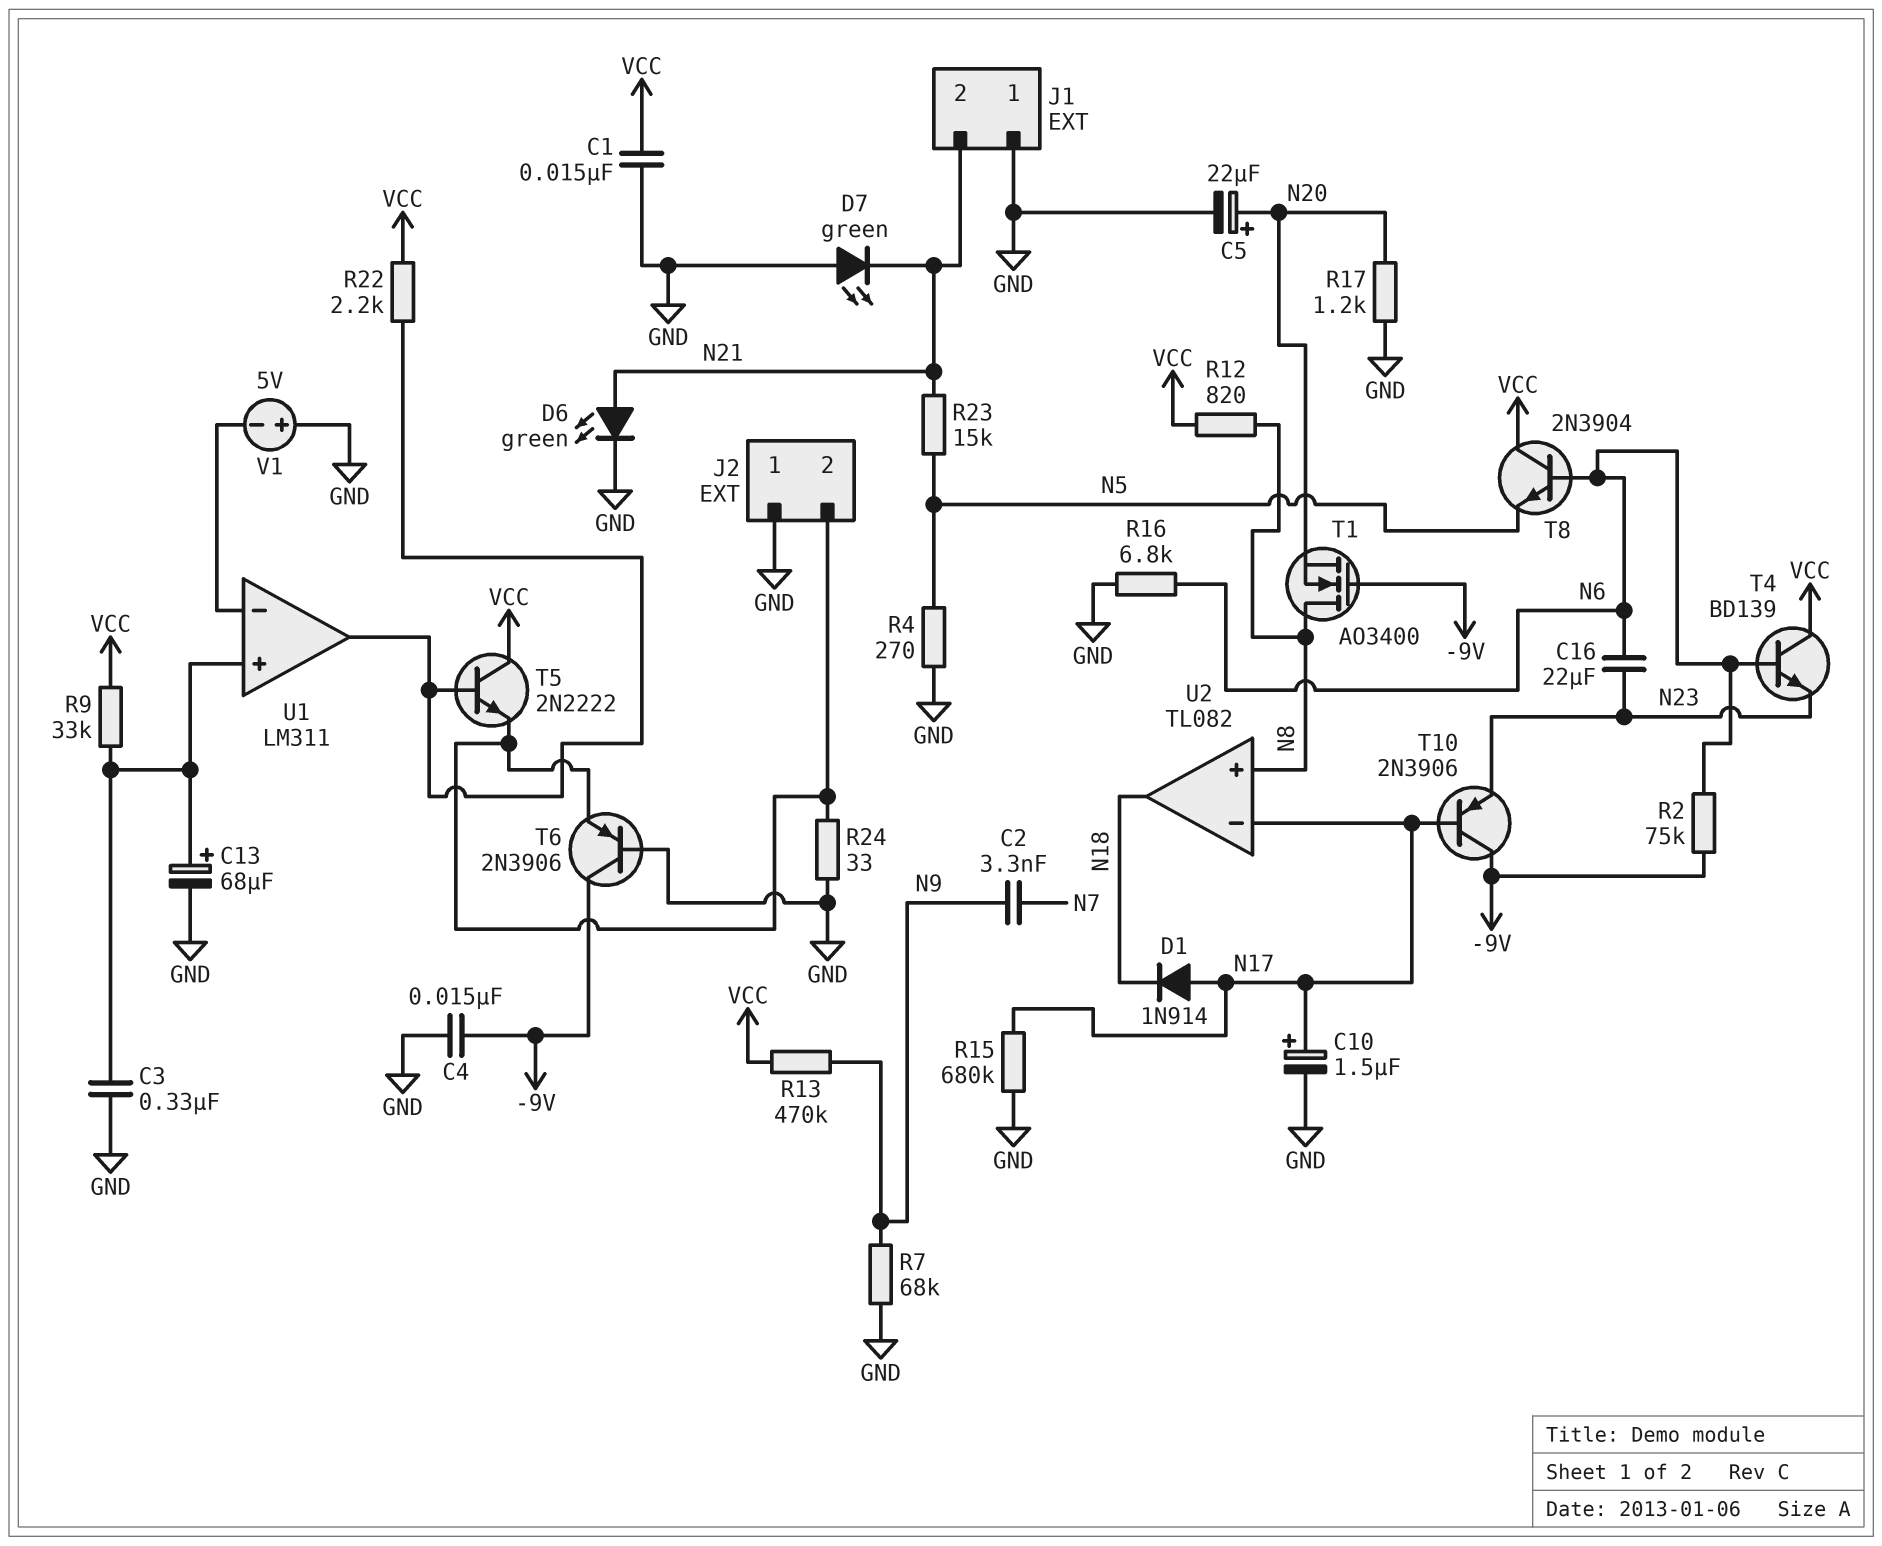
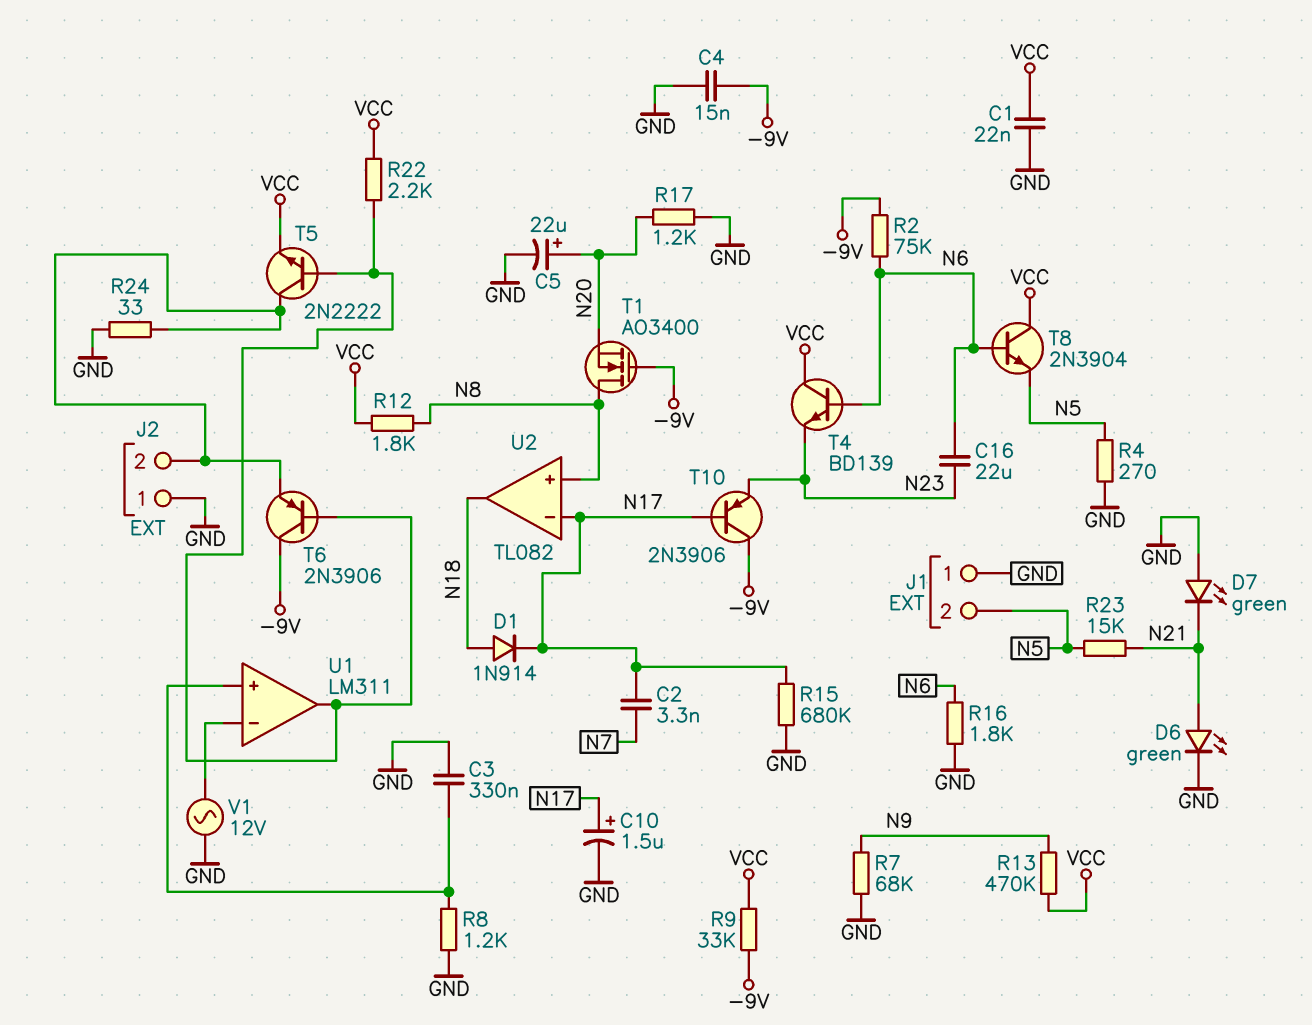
C1: 15nF (GND, VCC) -> 22nF (GND, VCC)
C2: 3.3nF (N7, N9) -> 3.3nF (N7, N17)
C13: 68uF (plus U1/in+, minus GND) -> none
D1: diode 1N914 (A N17, K N18) -> diode 1N914 (A N18, K N17)
J1 pin 2: N21 -> N5
R8: none -> 1.2k (GND, U1/in+)
R9: 33k (U1/in+, VCC) -> 33k (-9V, VCC)
R12: 820 (N8, VCC) -> 1.8k (N8, VCC)
R16: 6.8k (GND, N6) -> 1.8k (GND, N6)
T5: NPN 2N2222 (B U1/out, C VCC, E J2/2) -> NPN 2N2222 (B U1/out, C J2/2, E VCC)
T6: PNP 2N3906 (B GND, C -9V, E J2/2) -> PNP 2N3906 (B U1/out, C -9V, E J2/2)
V1: 5V (plus GND, minus U1/in-) -> AC 12V (GND, U1/in-)

